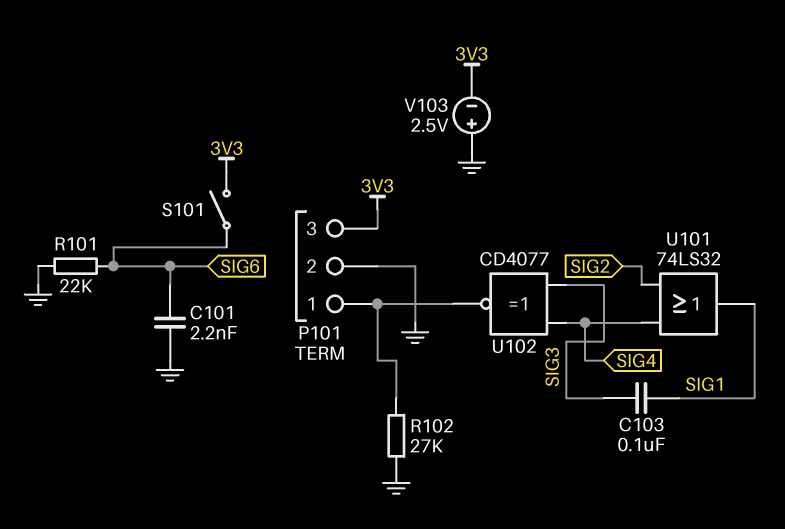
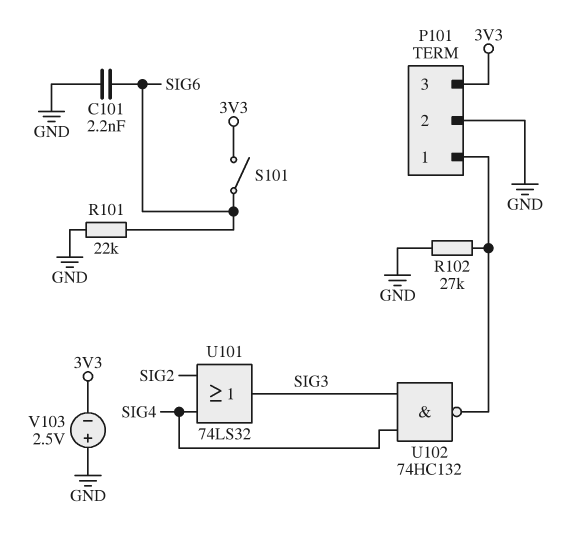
C103: 100nF (SIG1, SIG3) -> none
U101: OR 74LS32 (in SIG2, in SIG4, out SIG1) -> OR 74LS32 (in SIG2, in SIG4, out SIG3)
U102: XNOR CD4077 (in SIG3, in SIG4, out P101/1) -> NAND 74HC132 (in SIG3, in SIG4, out P101/1)

